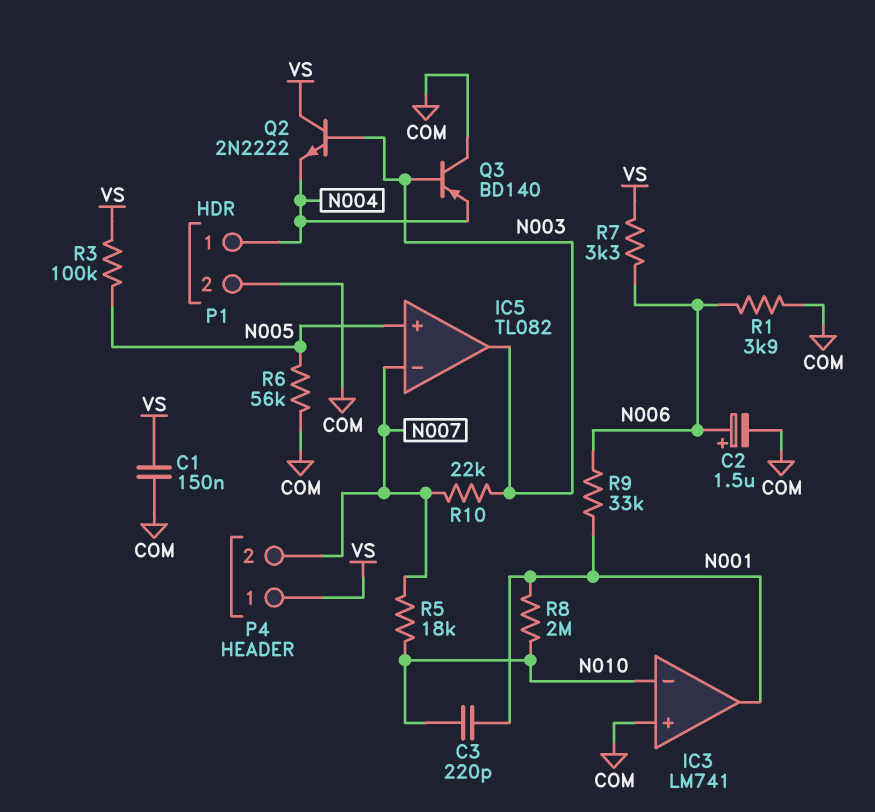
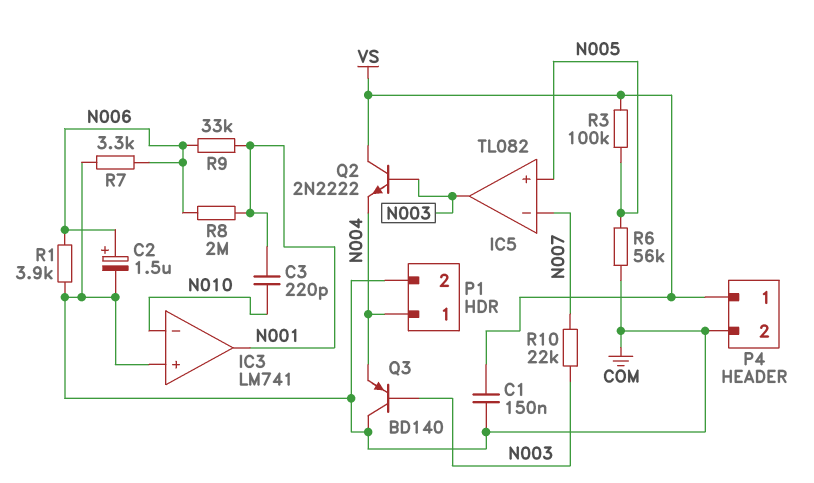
P4 pin 2: N007 -> COM
R5: 18k (N007, N010) -> none
R7: 3.3k (N006, VS) -> 3.3k (COM, N006)
R8: 2M (N001, N010) -> 2M (N001, N006)

